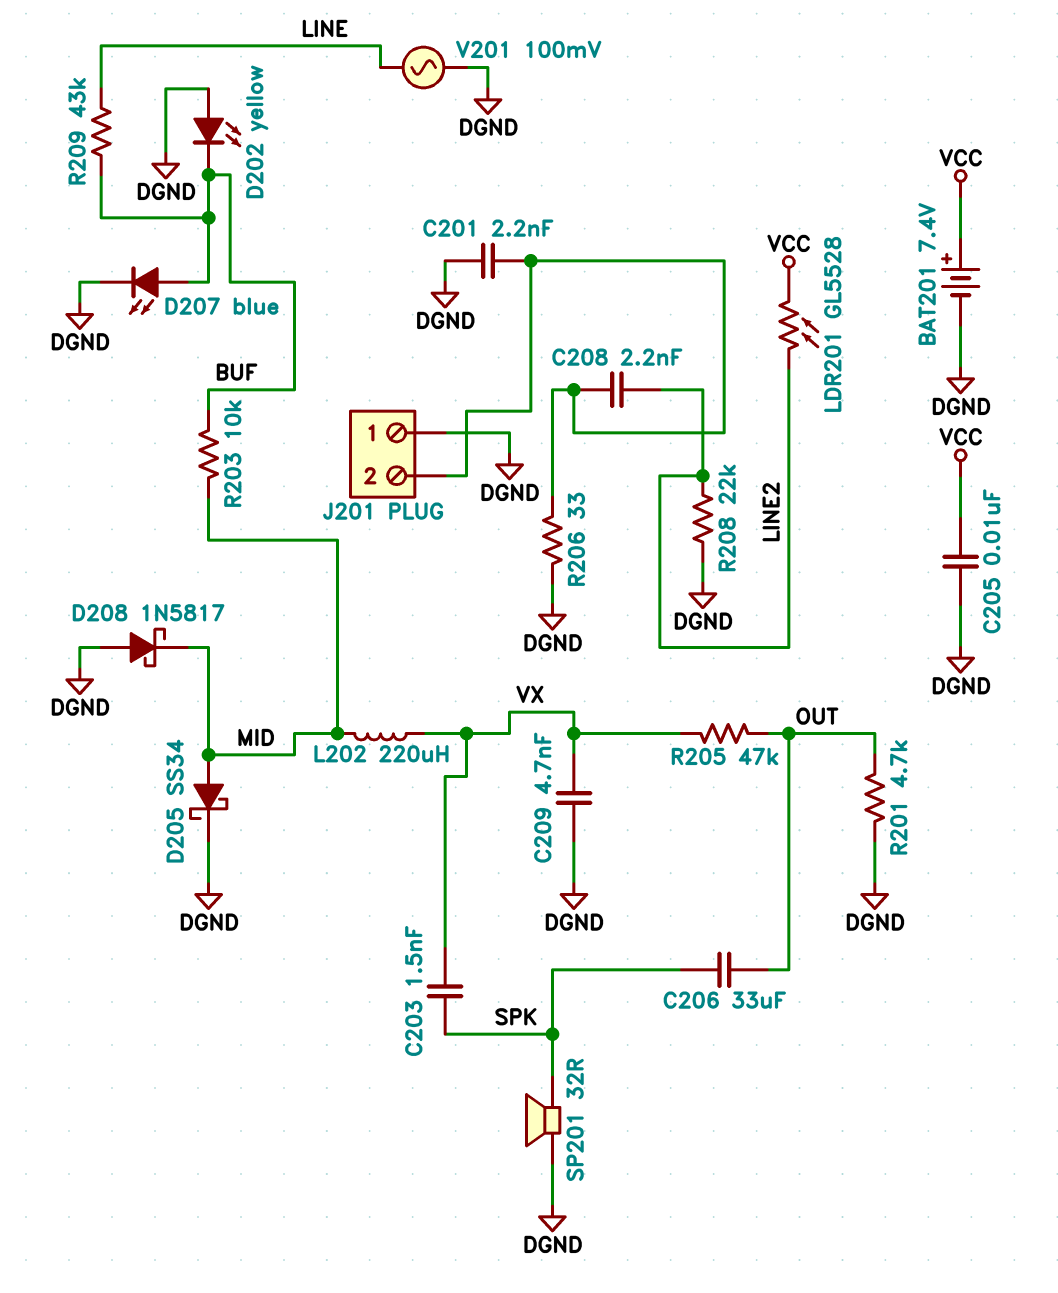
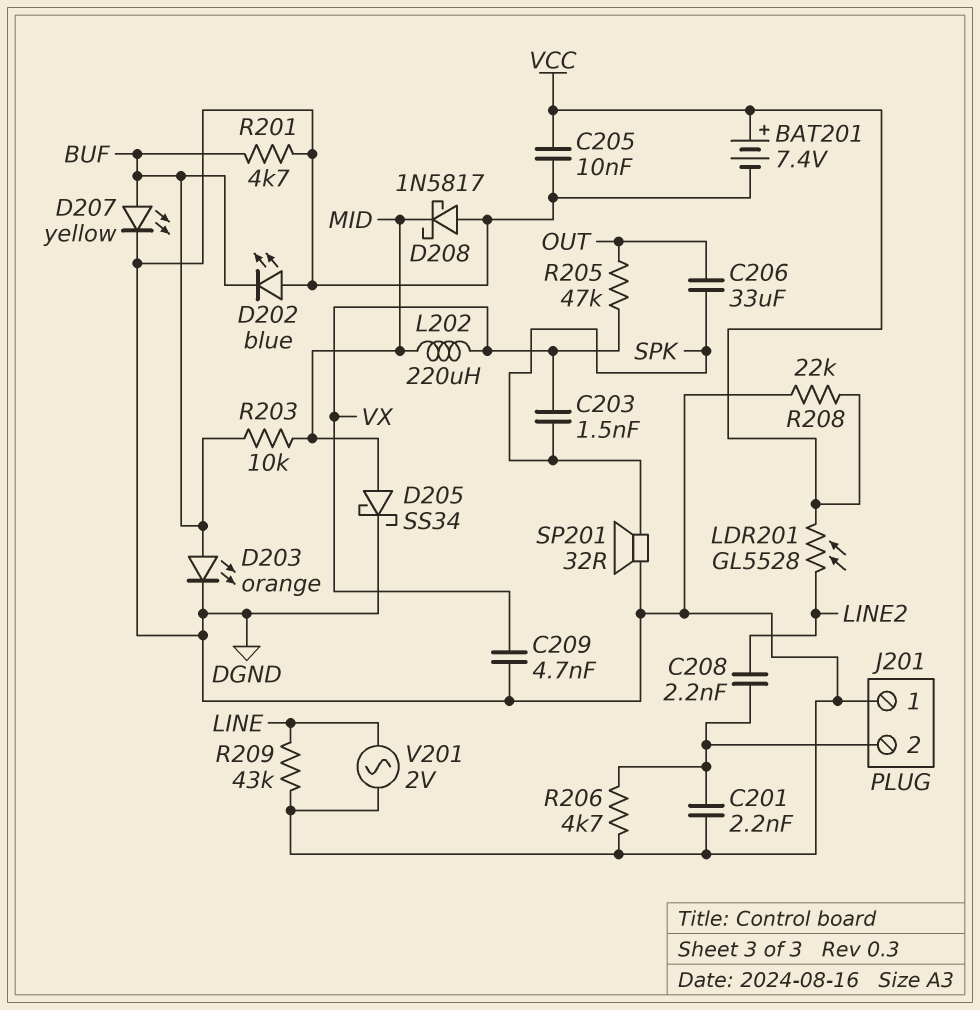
D202: LED yellow (A DGND, K BUF) -> LED blue (A DGND, K BUF)
D203: none -> LED orange (A BUF, K DGND)
D207: LED blue (A BUF, K DGND) -> LED yellow (A BUF, K DGND)
R201: 4.7k (DGND, OUT) -> 4.7k (BUF, DGND)
R206: 33 (DGND, J201/2) -> 4.7k (DGND, J201/2)
R208: 22k (DGND, LINE2) -> 22k (DGND, VCC)
R209: 43k (BUF, LINE) -> 43k (DGND, LINE)
V201: AC 100mV (DGND, LINE) -> AC 2V (DGND, LINE)

